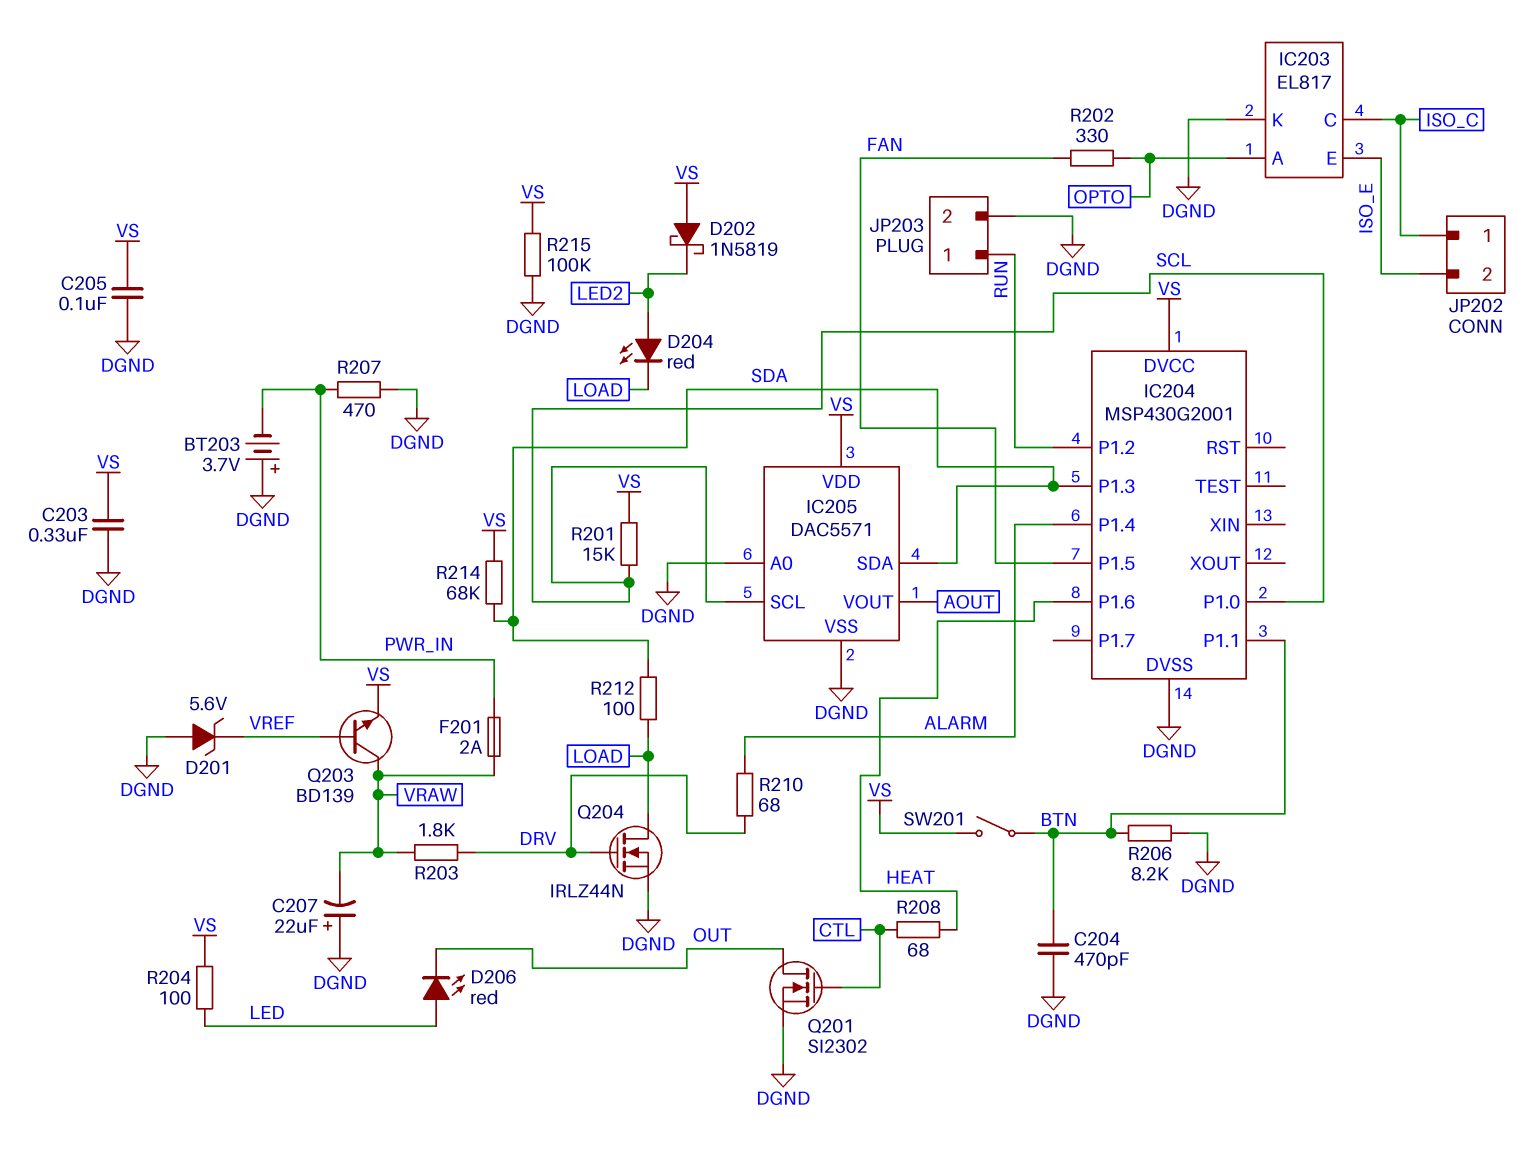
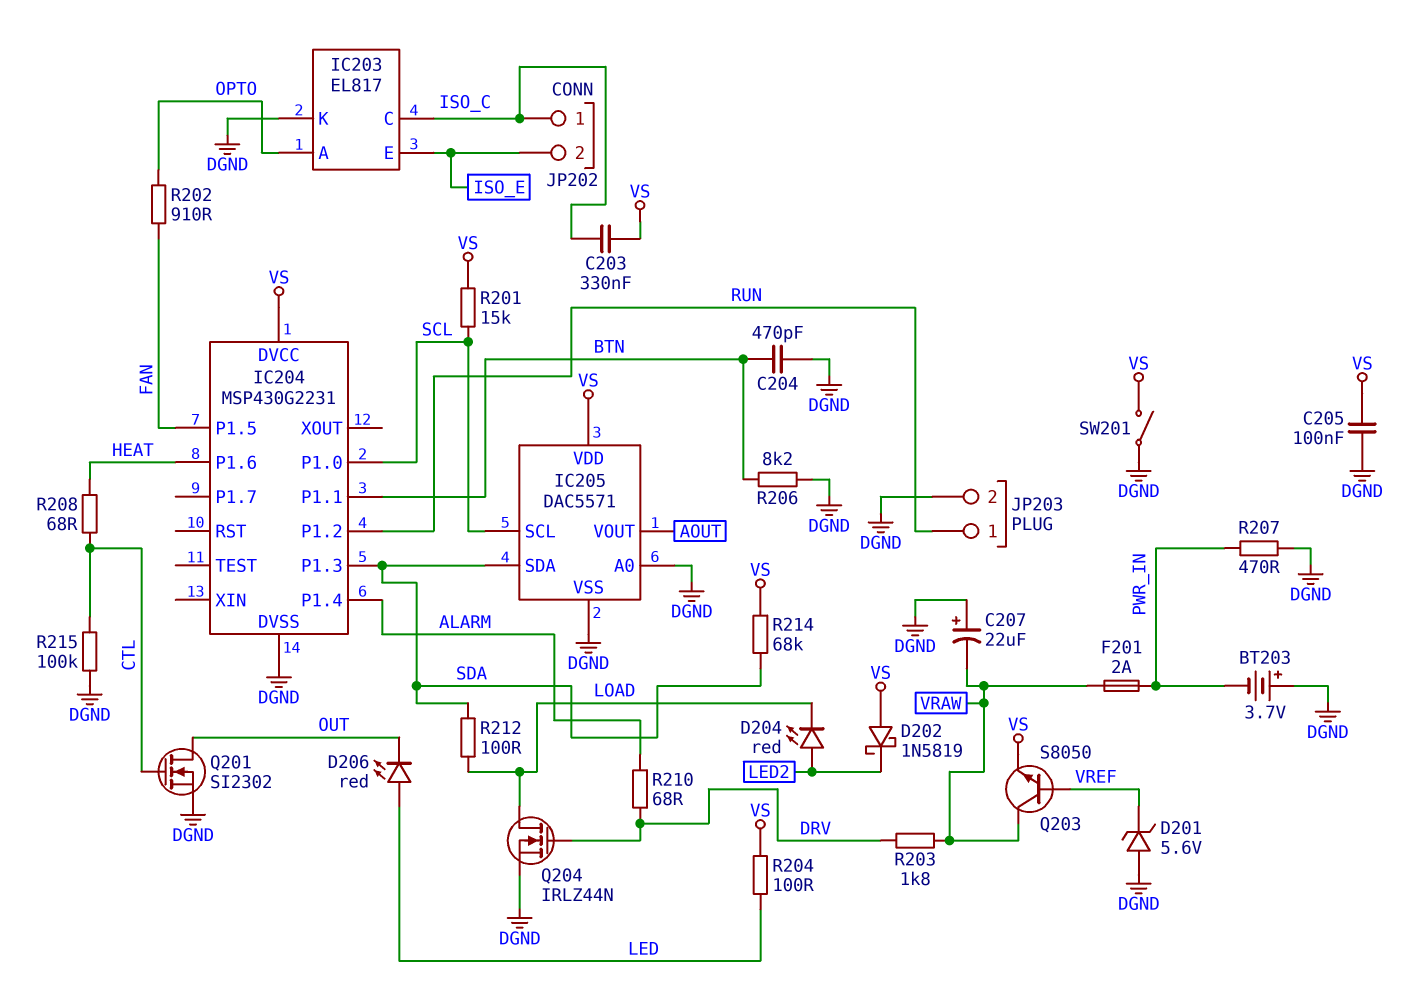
C203: 330nF (DGND, VS) -> 330nF (ISO_C, VS)
IC204: MSP430G2001 -> MSP430G2231
Q203: NPN BD139 (B VREF, C VRAW, E VS) -> NPN S8050 (B VREF, C VRAW, E VS)
R202: 330 (FAN, OPTO) -> 910 (FAN, OPTO)
R215: 100k (DGND, VS) -> 100k (CTL, DGND)
SW201: switch (BTN, VS) -> switch (DGND, VS)

